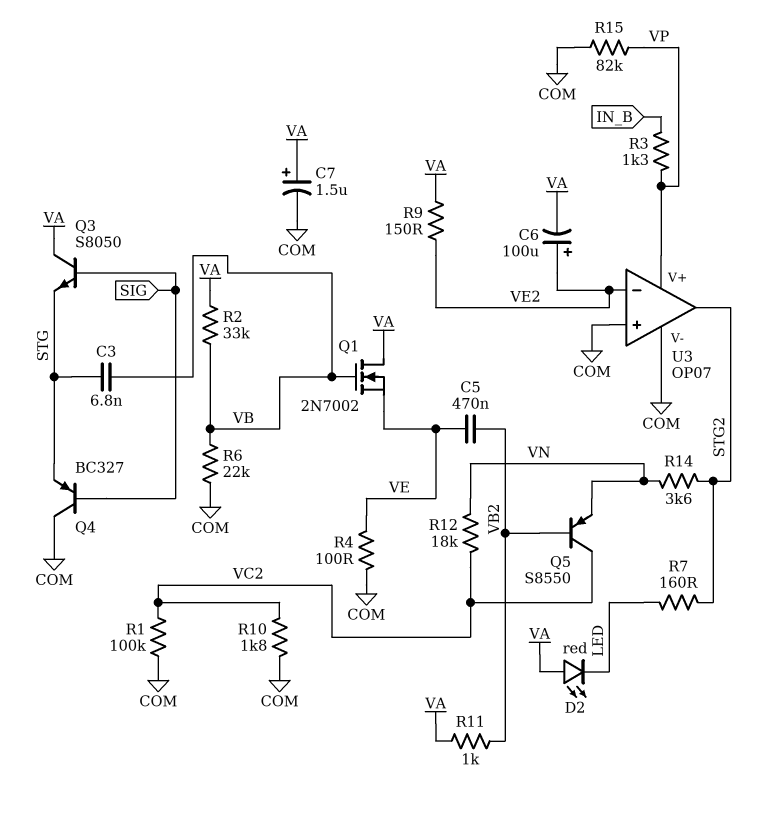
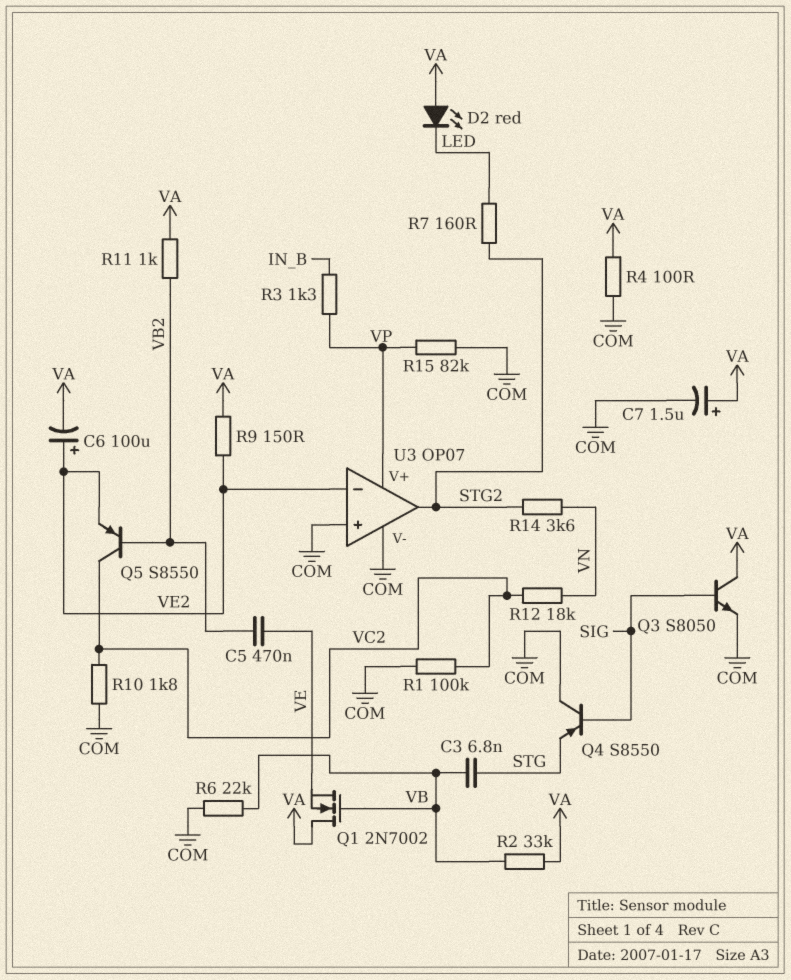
Q3: NPN S8050 (B SIG, C VA, E STG) -> NPN S8050 (B SIG, C VA, E COM)
Q4: PNP BC327 (B SIG, C COM, E STG) -> PNP S8550 (B SIG, C COM, E STG)
Q5: PNP S8550 (B VB2, C VC2, E VN) -> PNP S8550 (B VB2, C VC2, E VE2)
R4: 100 (COM, VE) -> 100 (COM, VA)

